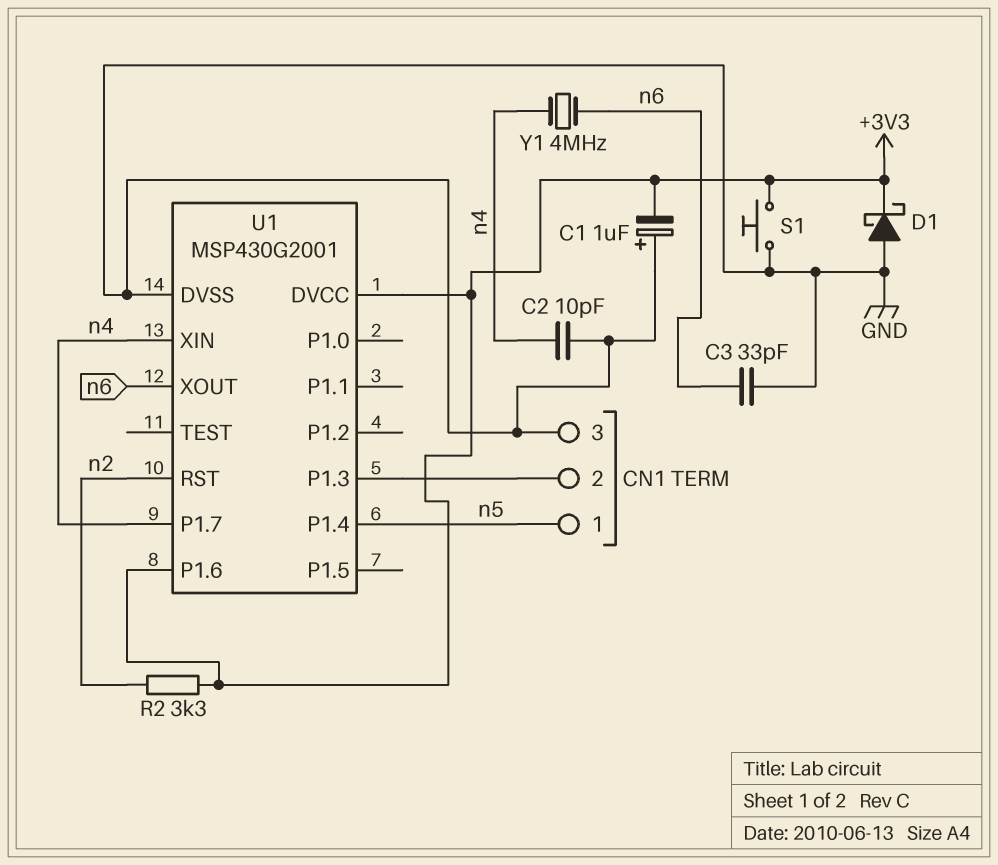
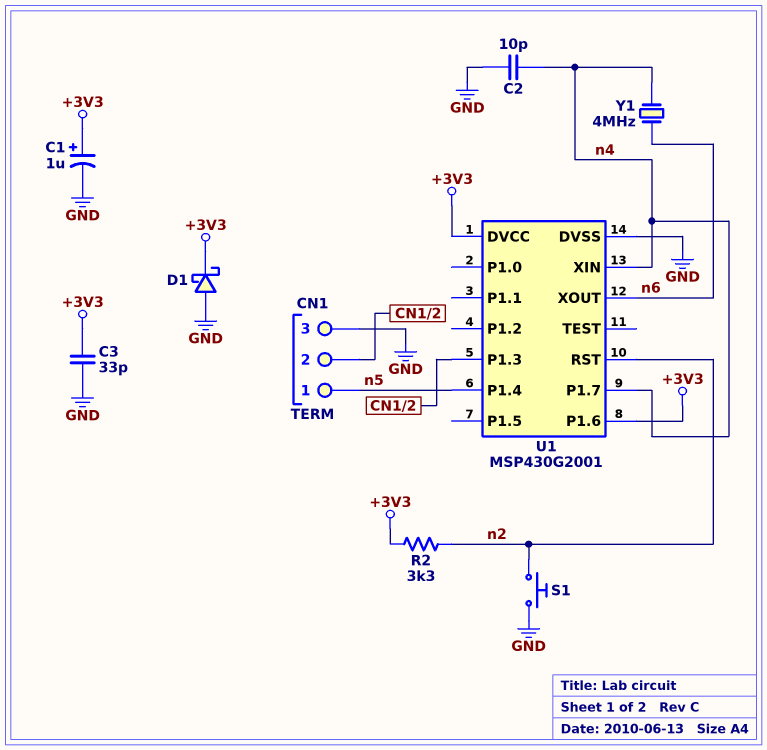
C1: 1uF (plus GND, minus +3V3) -> 1uF (plus +3V3, minus GND)
C3: 33pF (GND, n6) -> 33pF (+3V3, GND)
S1: button (+3V3, GND) -> button (GND, n2)

